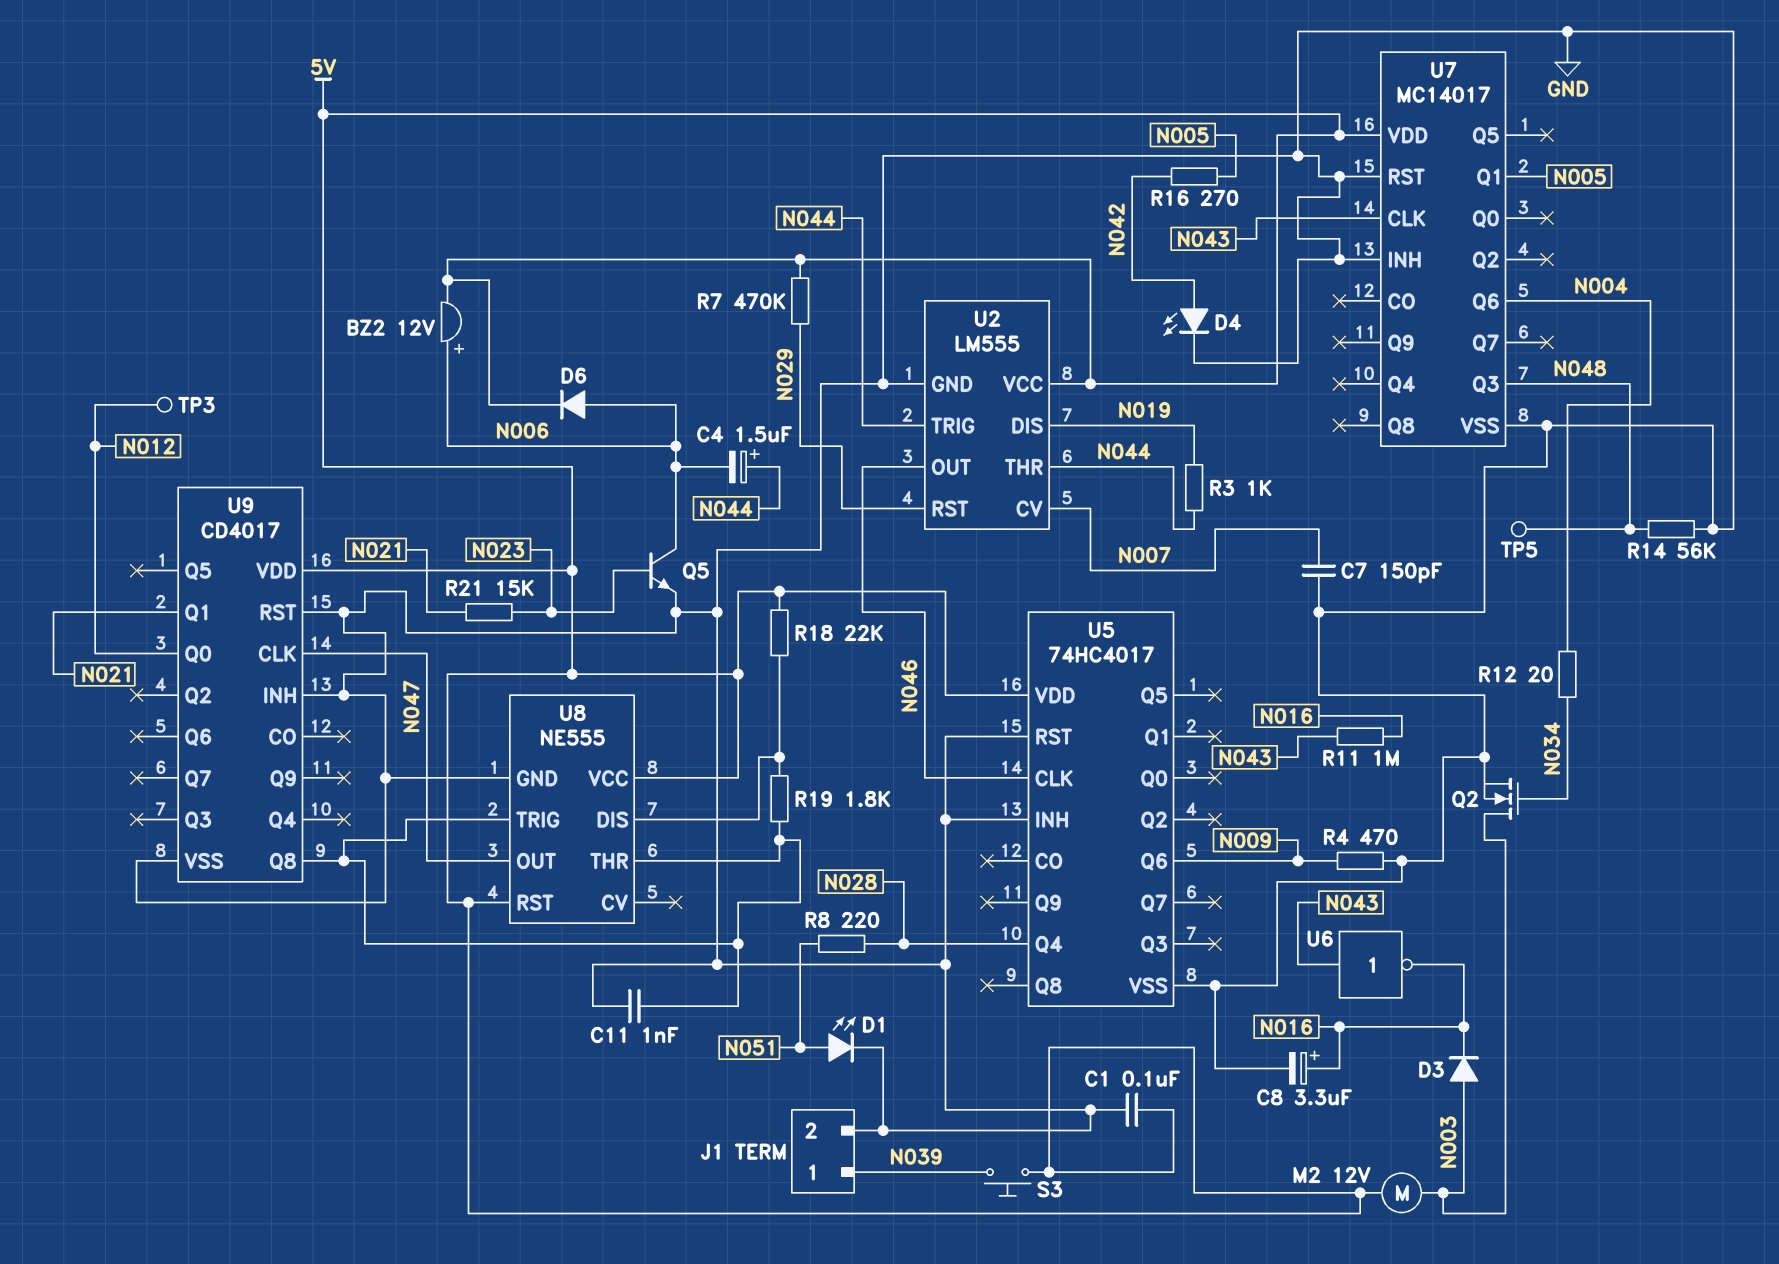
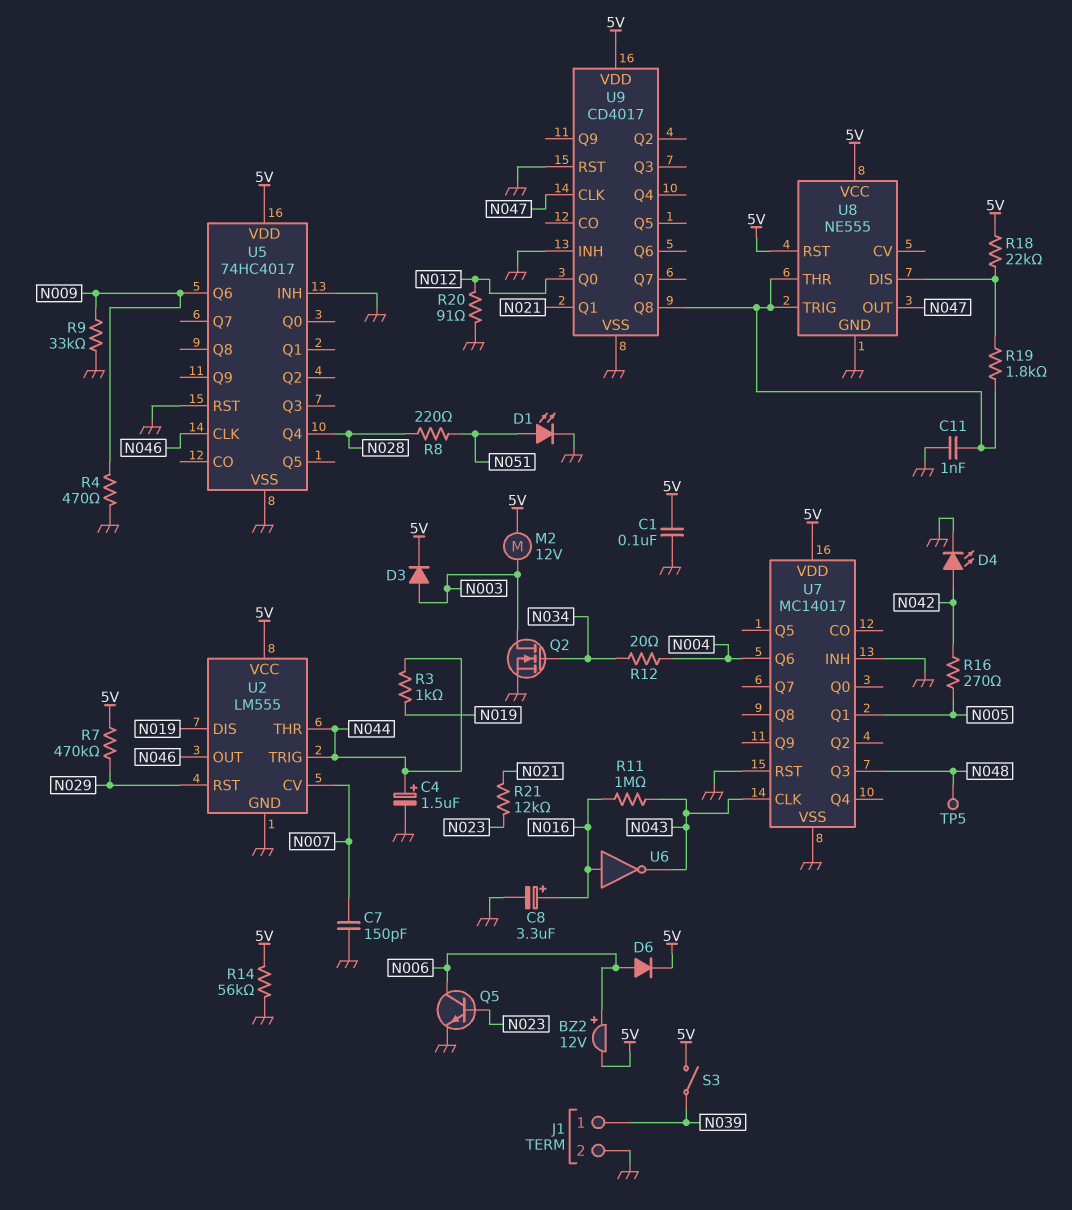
C4: 1.5uF (plus N044, minus N006) -> 1.5uF (plus N044, minus GND)
D3: diode (A N003, K N016) -> diode (A N003, K 5V)
R9: none -> 33k (GND, N009)
R14: 56k (GND, N048) -> 56k (5V, GND)
R20: none -> 91 (GND, N012)
R21: 15k (N021, N023) -> 12k (N021, N023)
S3: button (5V, N039) -> switch (5V, N039)
TP3: test point (N012) -> none
U6: NOT (in N043, out N016) -> NOT (in N016, out N043)

